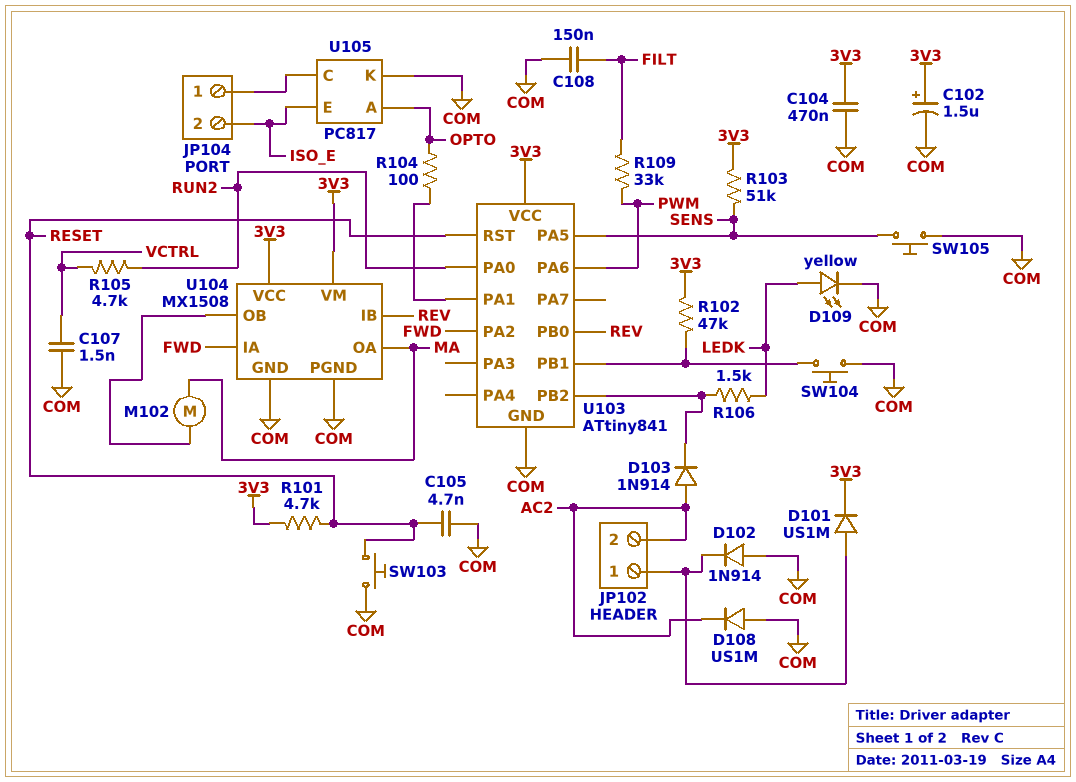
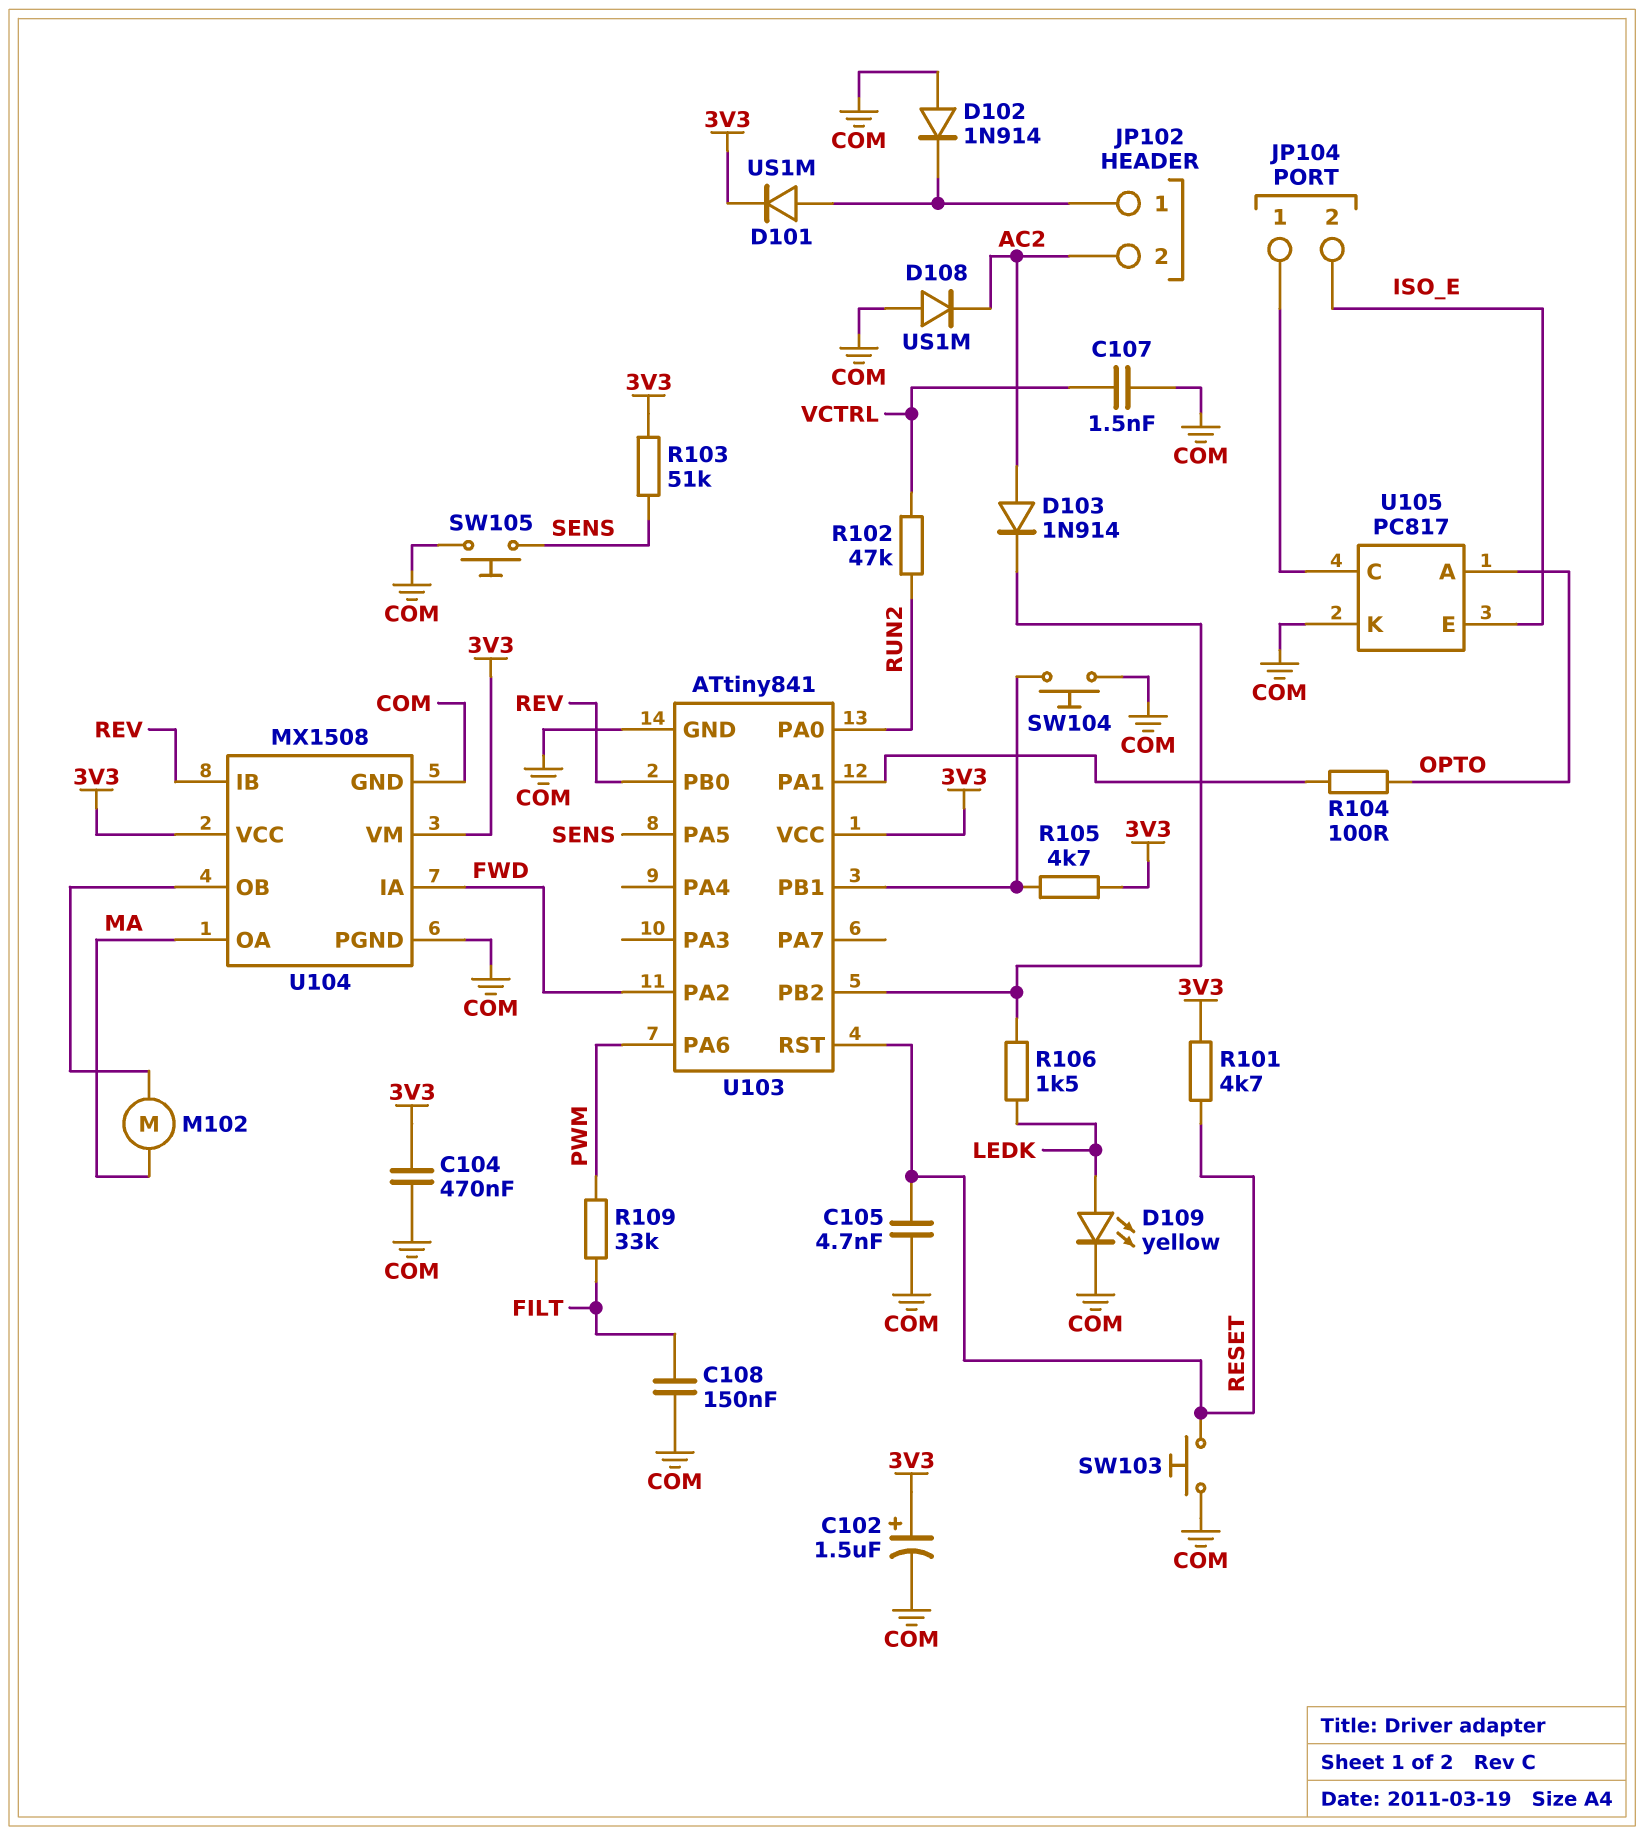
R102: 47k (3V3, U103/PB1) -> 47k (RUN2, VCTRL)
R105: 4.7k (RUN2, VCTRL) -> 4.7k (3V3, U103/PB1)

